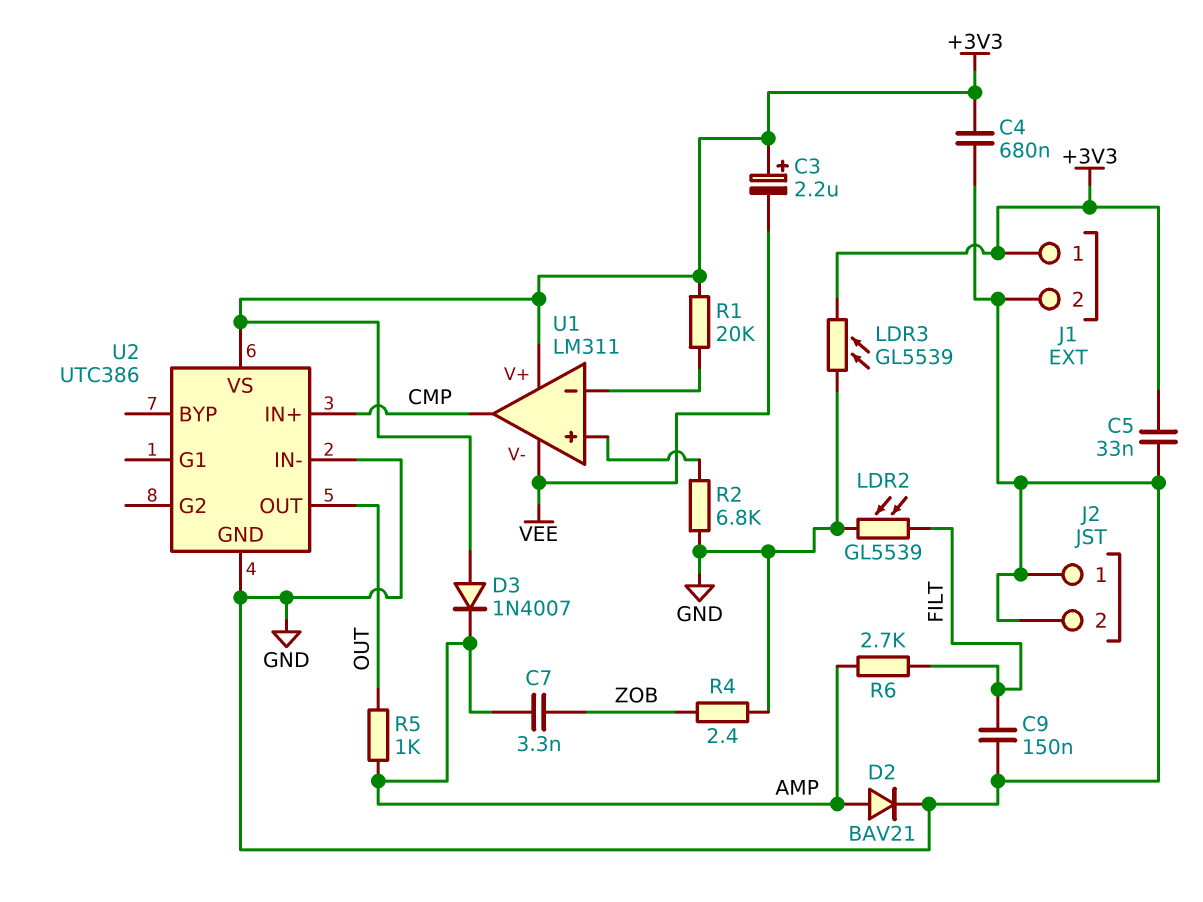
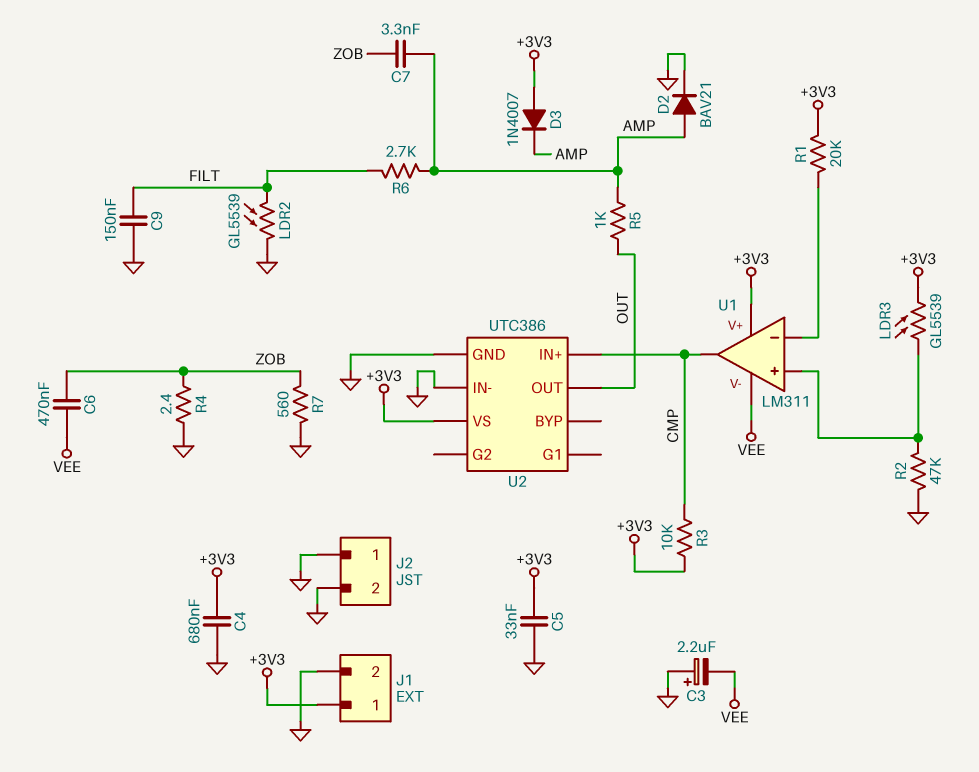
C3: 2.2uF (plus +3V3, minus VEE) -> 2.2uF (plus GND, minus VEE)
C6: none -> 470nF (VEE, ZOB)
LDR3: GL5539 (+3V3, GND) -> GL5539 (+3V3, U1/in+)
R2: 6.8k (GND, U1/in+) -> 47k (GND, U1/in+)
R3: none -> 10k (+3V3, CMP)
R7: none -> 560 (GND, ZOB)

